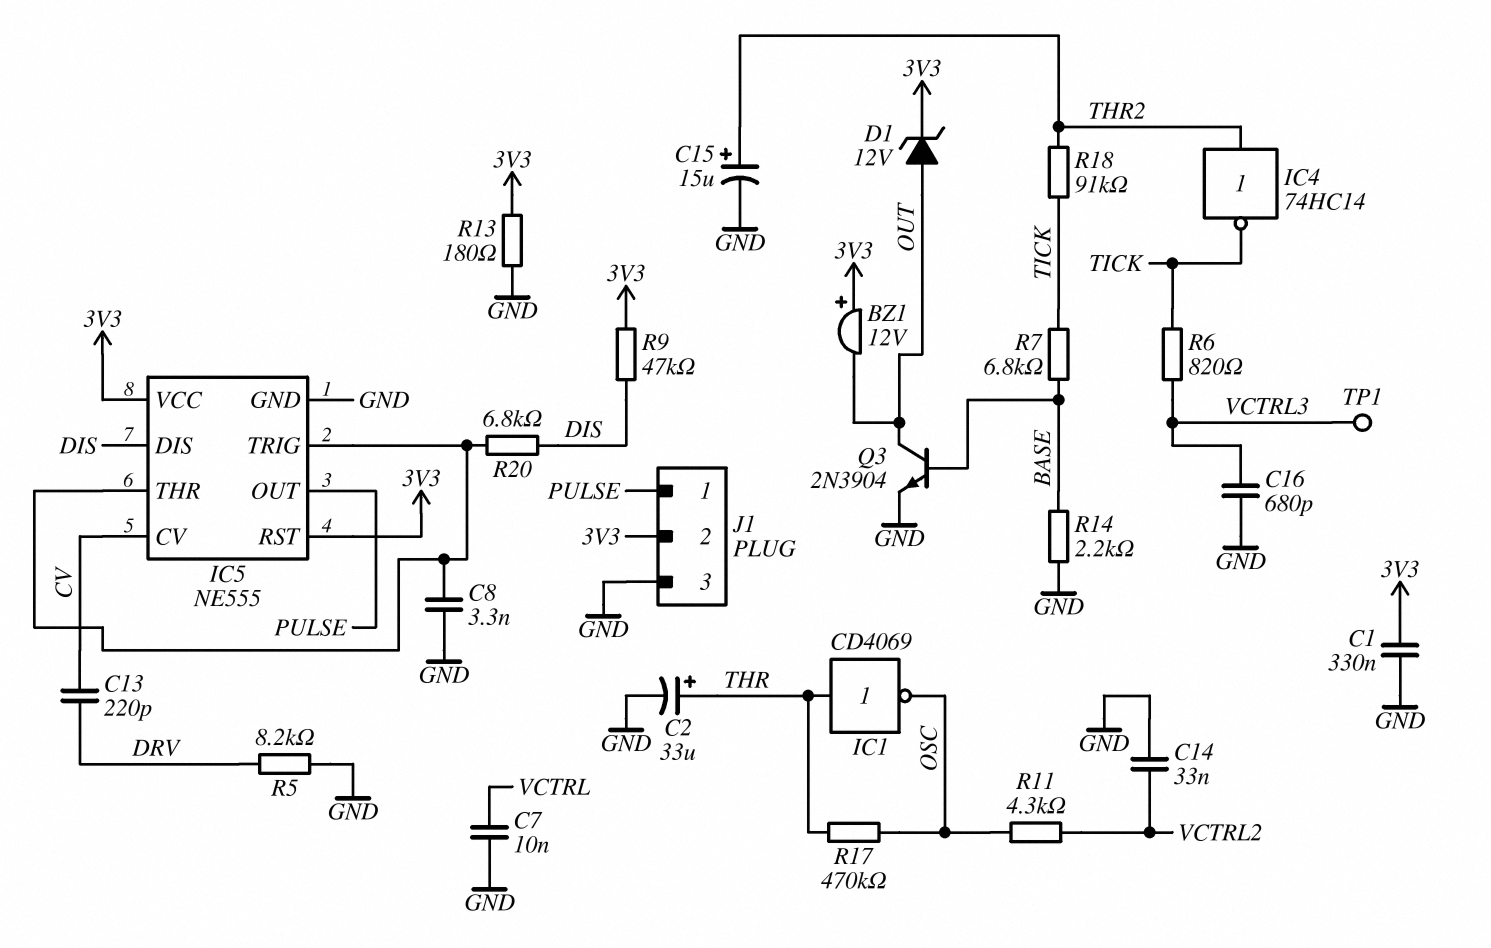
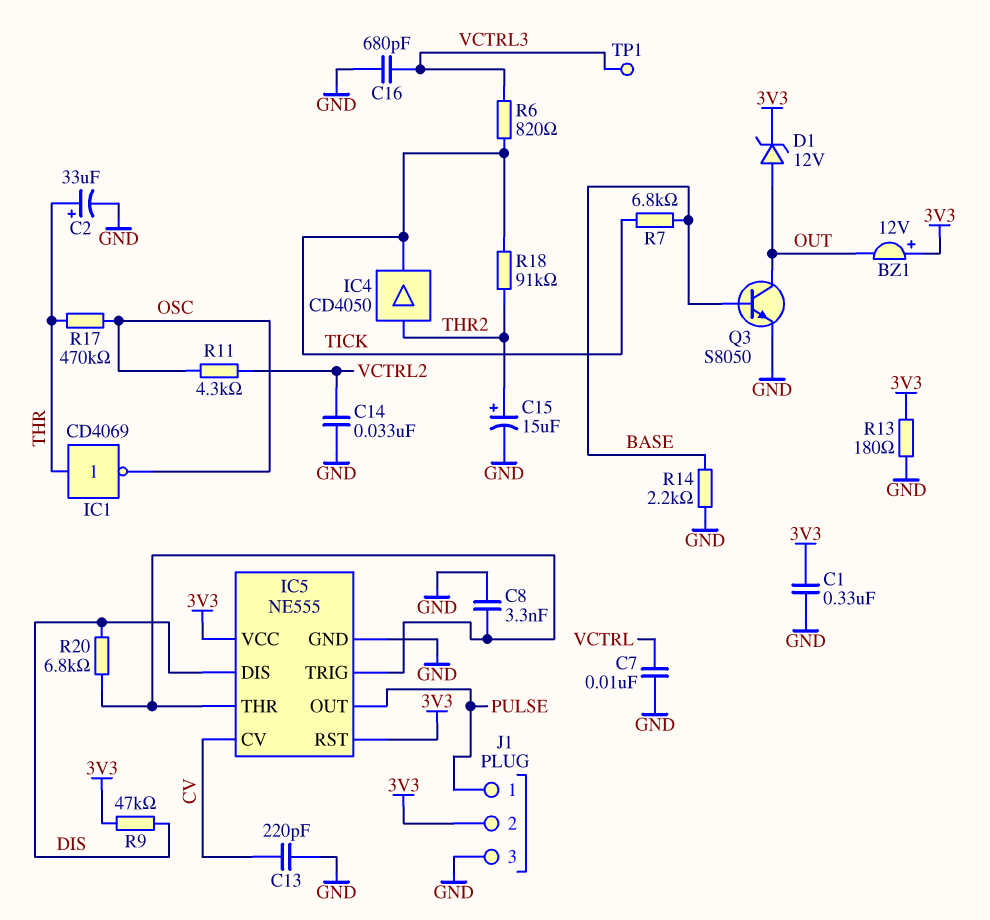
C13: 220pF (CV, DRV) -> 220pF (CV, GND)
IC4: NOT 74HC14 (in THR2, out TICK) -> buffer CD4050 (in THR2, out TICK)
Q3: NPN 2N3904 (B BASE, C OUT, E GND) -> NPN S8050 (B BASE, C OUT, E GND)
R5: 8.2k (DRV, GND) -> none

